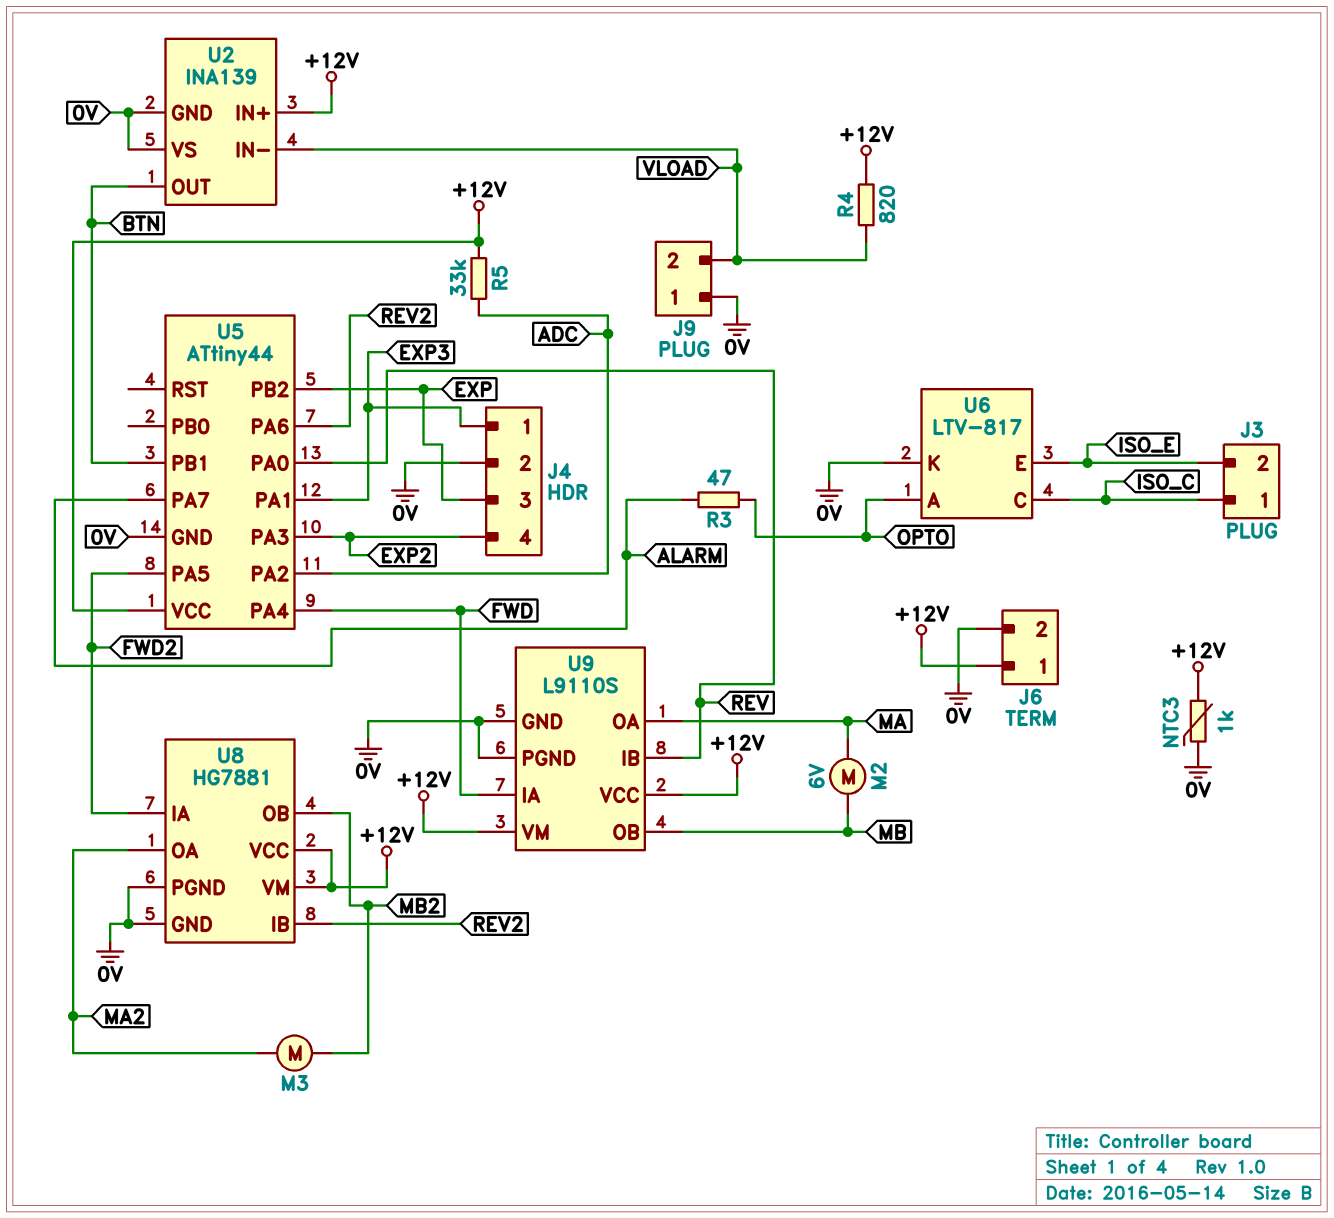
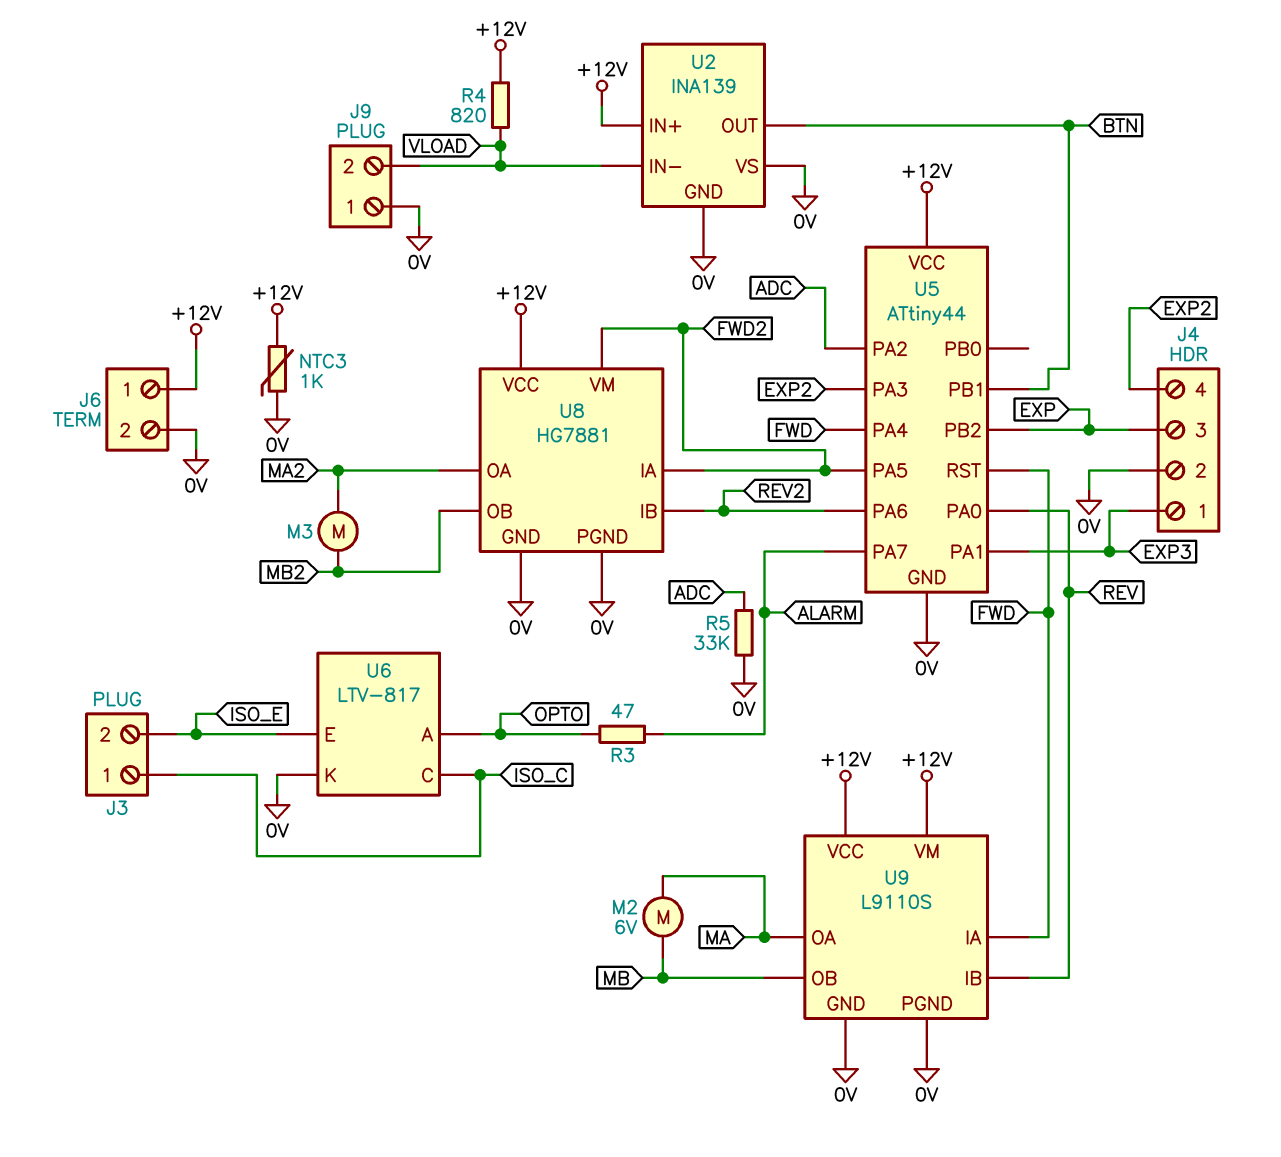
R5: 33k (+12V, ADC) -> 33k (0V, ADC)
U5 pin RST: none -> FWD
U8 pin VM: +12V -> FWD2

